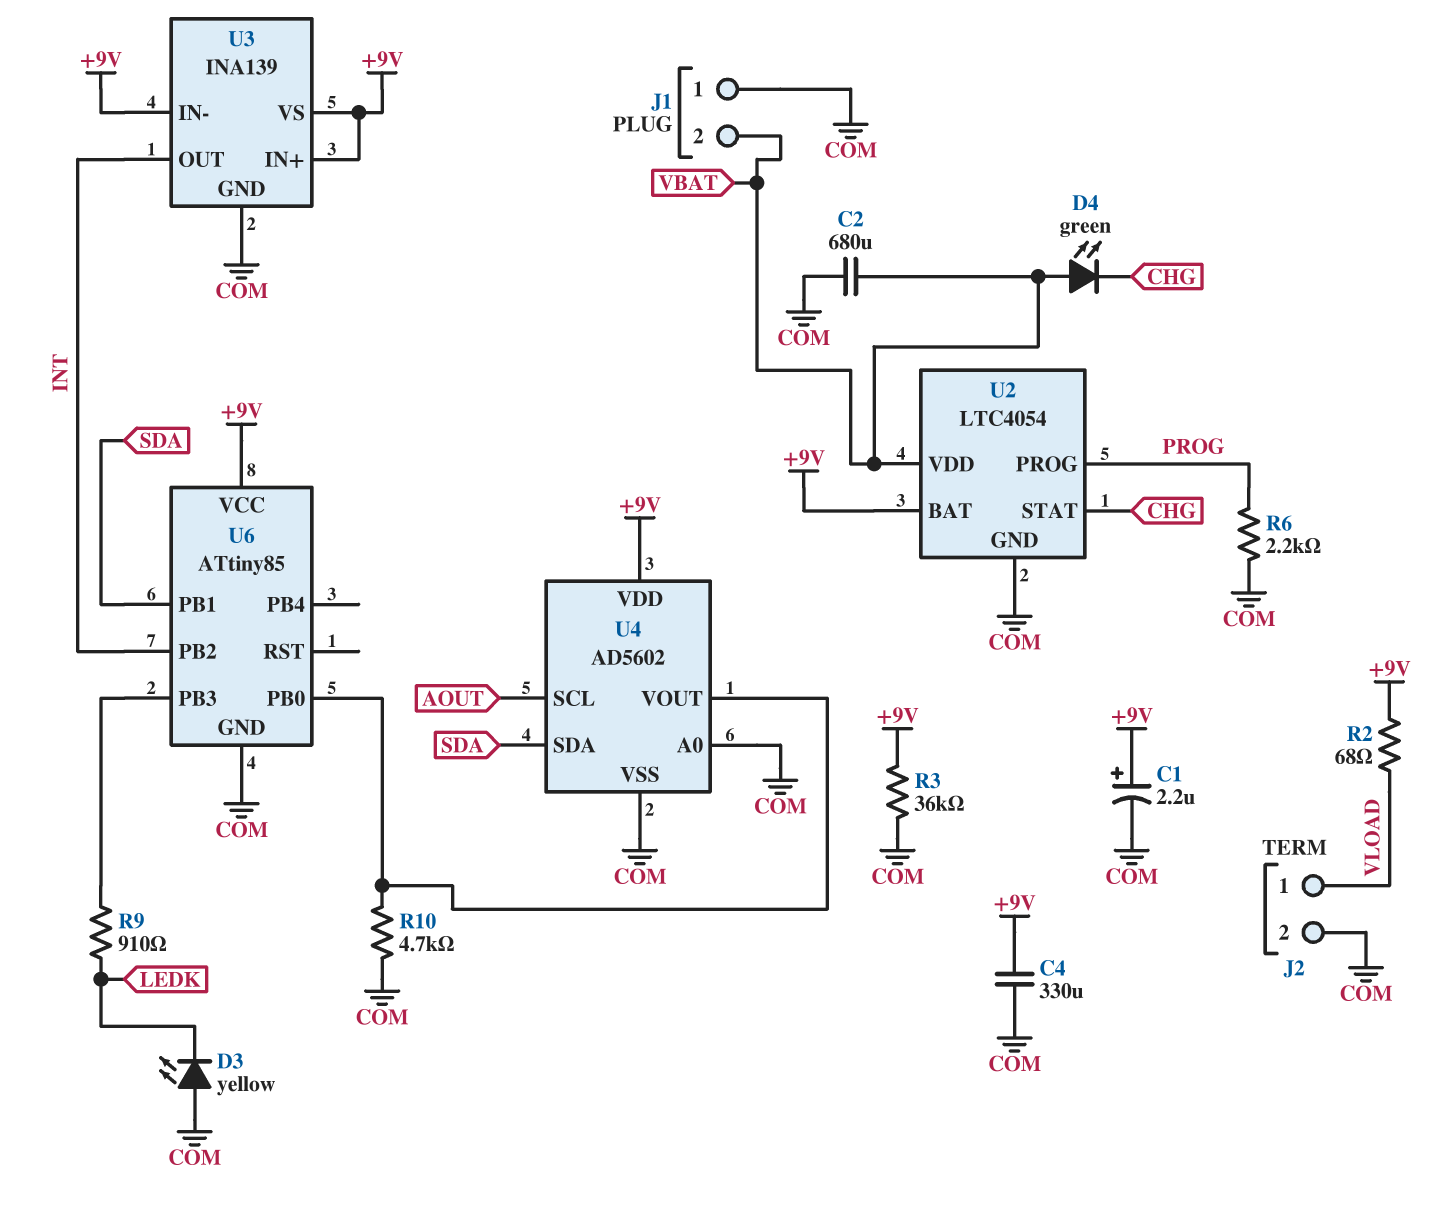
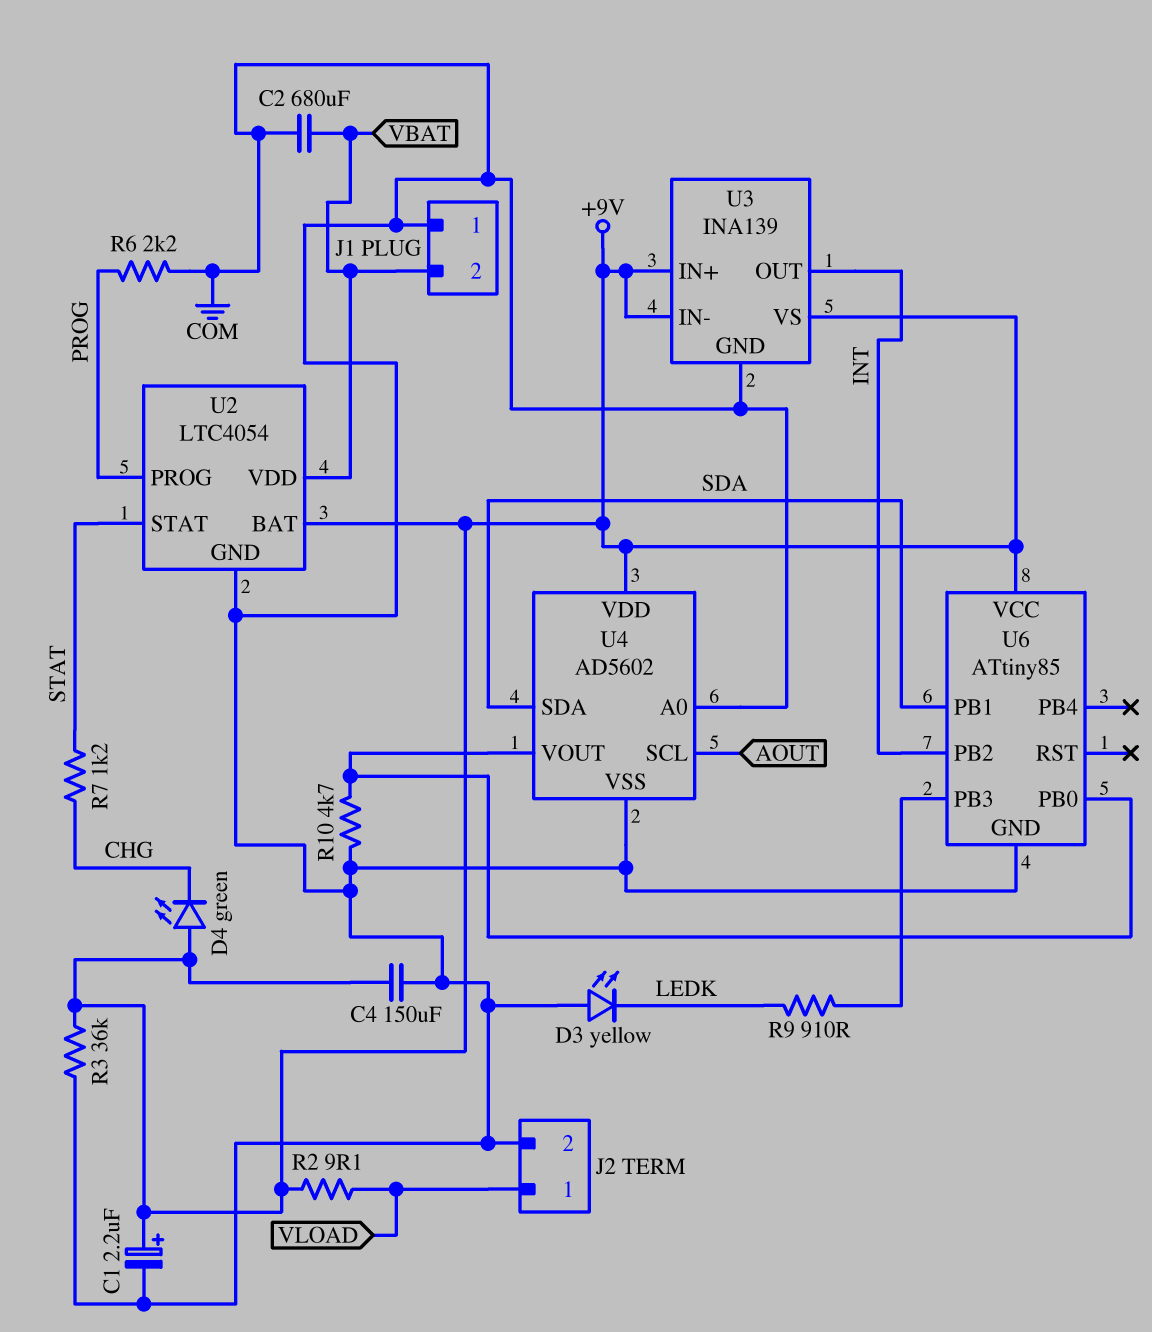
C4: 330uF (+9V, COM) -> 150uF (+9V, COM)
D4: LED green (A VBAT, K CHG) -> LED green (A +9V, K CHG)
R2: 68 (+9V, VLOAD) -> 9.1 (+9V, VLOAD)
R7: none -> 1.2k (CHG, STAT)
U2 pin STAT: CHG -> STAT

